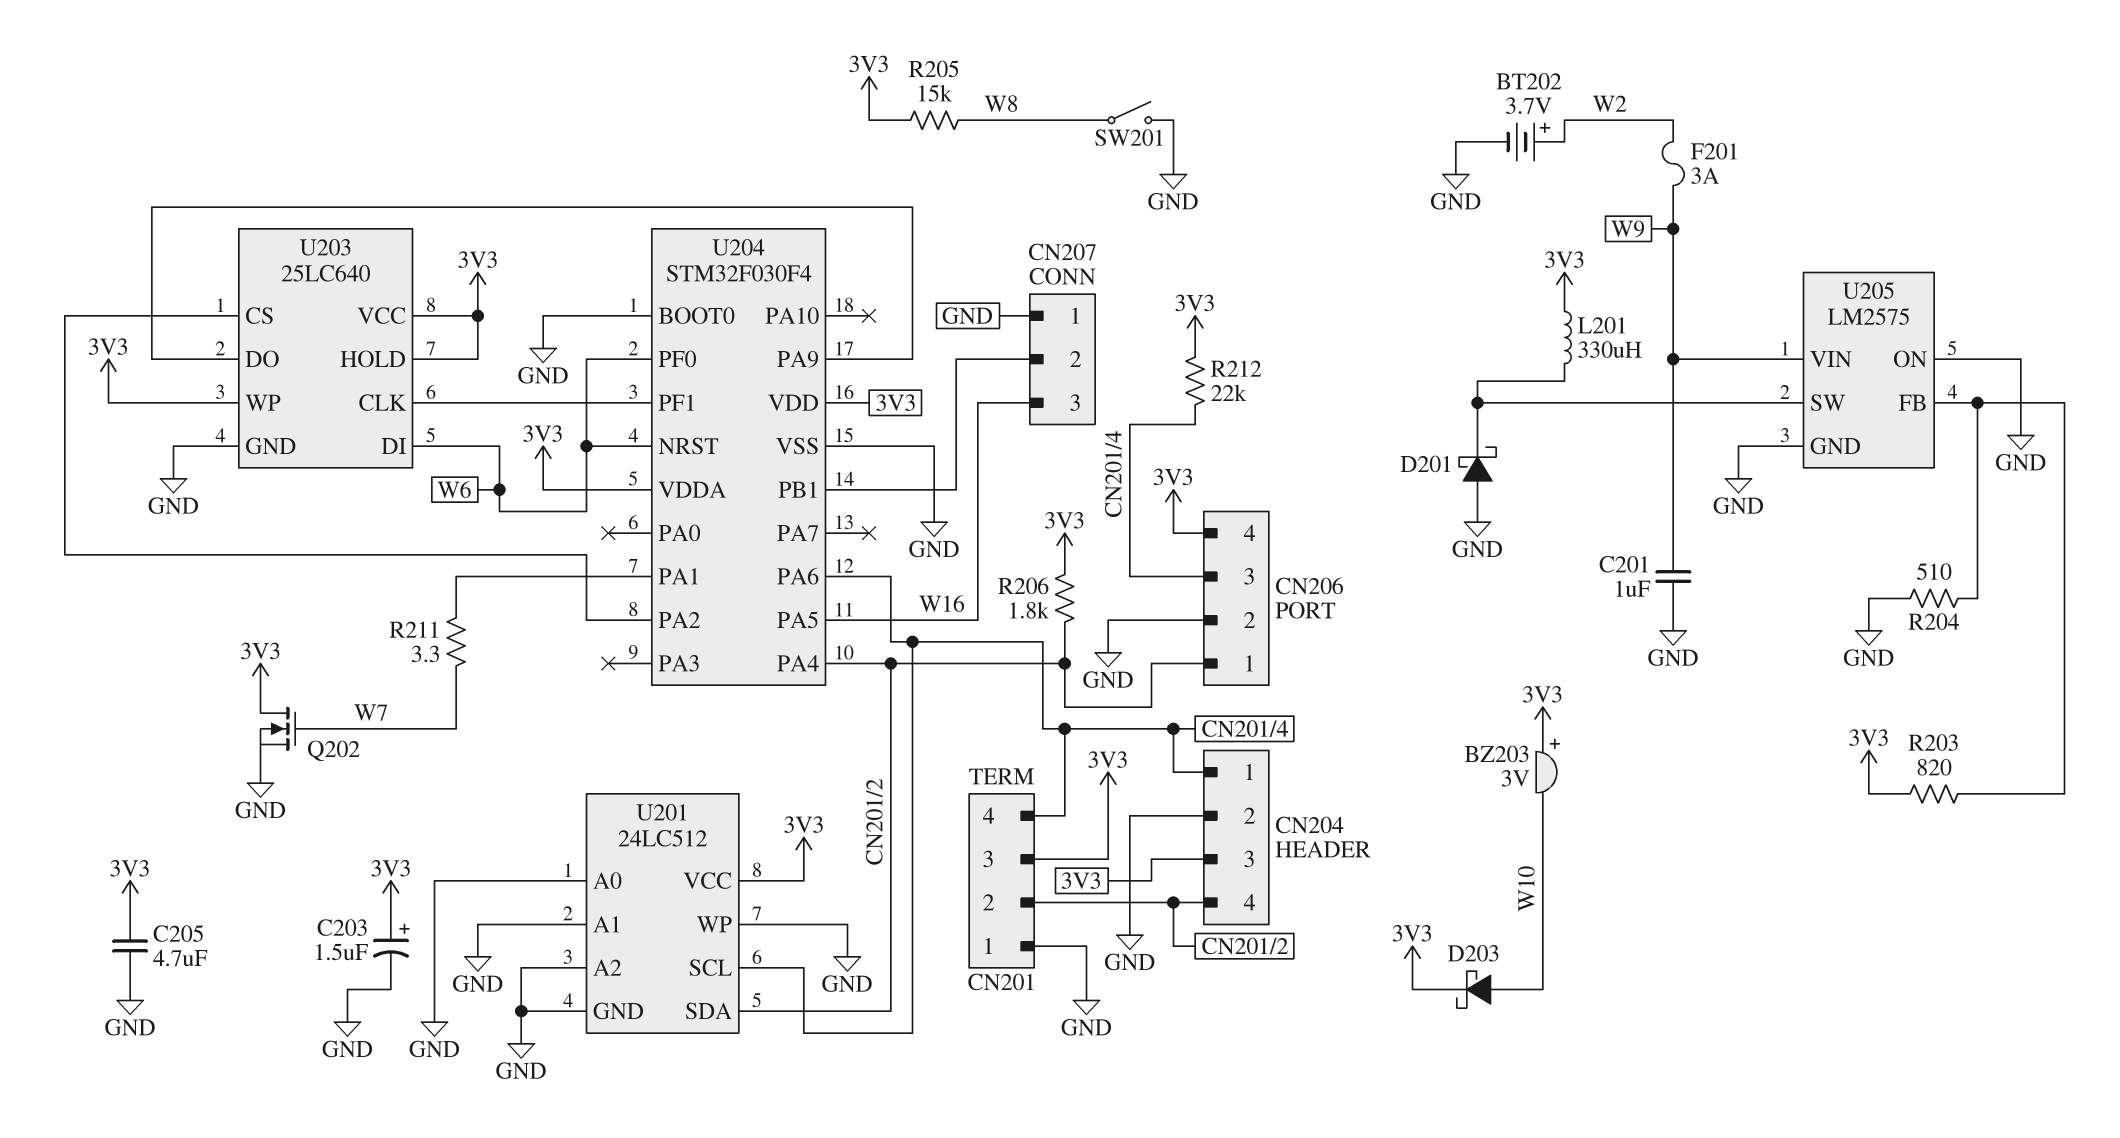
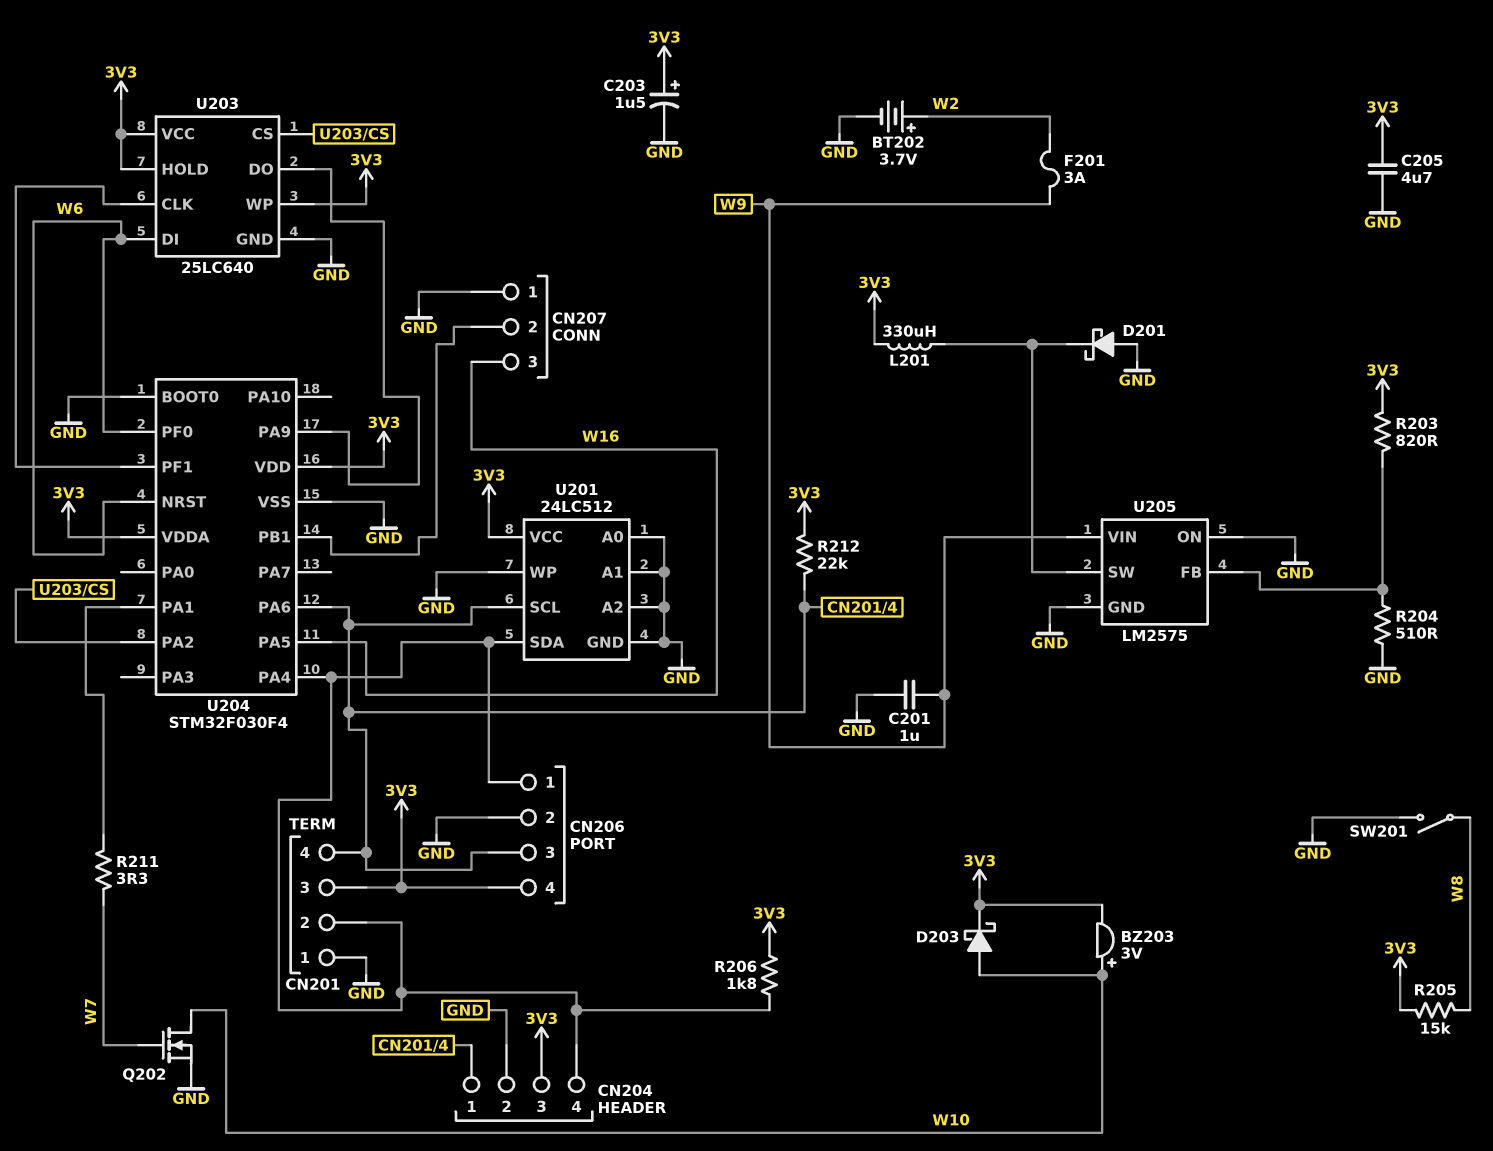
BZ203: buzzer 3V (plus 3V3, minus W10) -> buzzer 3V (plus W10, minus 3V3)
Q202: NMOS (G W7, D 3V3, S GND) -> NMOS (G W7, D W10, S GND)

